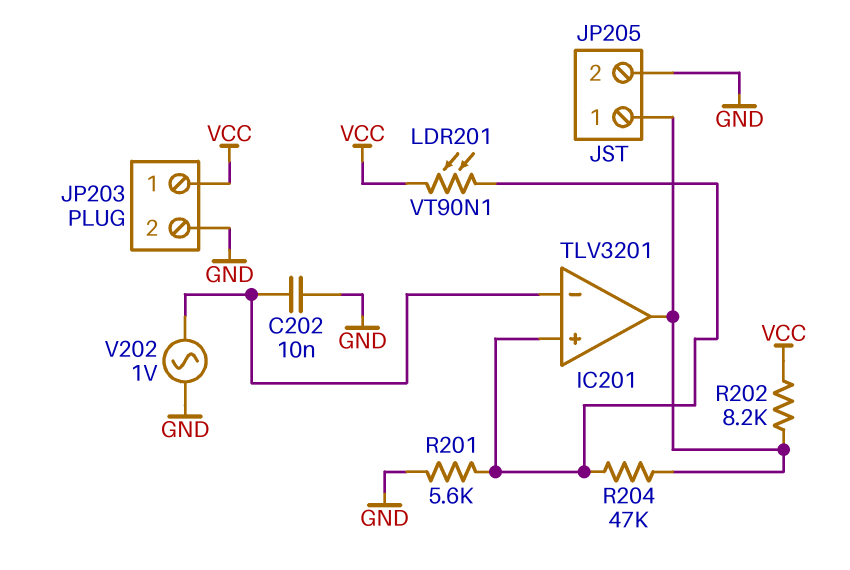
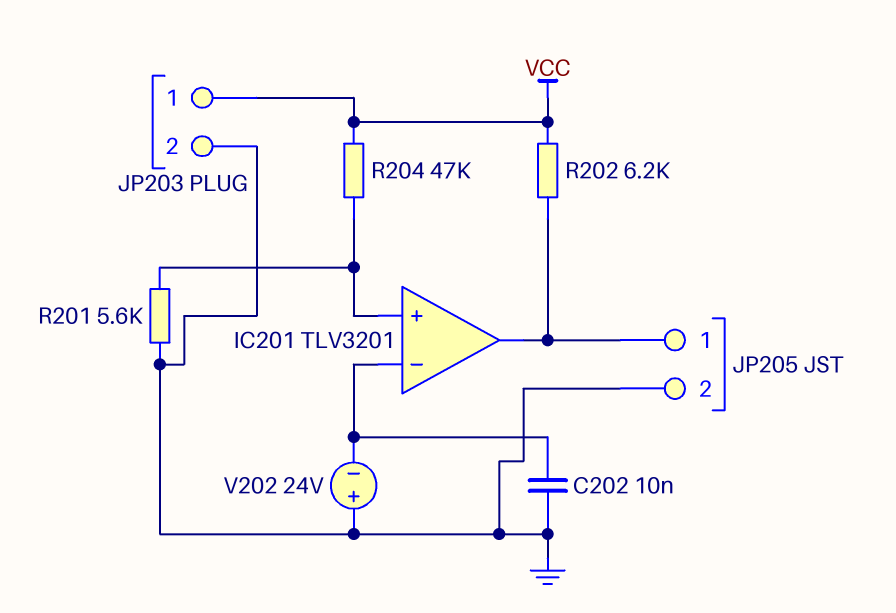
LDR201: VT90N1 (IC201/in+, VCC) -> none
R202: 8.2k (IC201/out, VCC) -> 6.2k (IC201/out, VCC)
R204: 47k (IC201/in+, IC201/out) -> 47k (IC201/in+, VCC)
V202: AC 1V (GND, IC201/in-) -> 24V (plus GND, minus IC201/in-)

